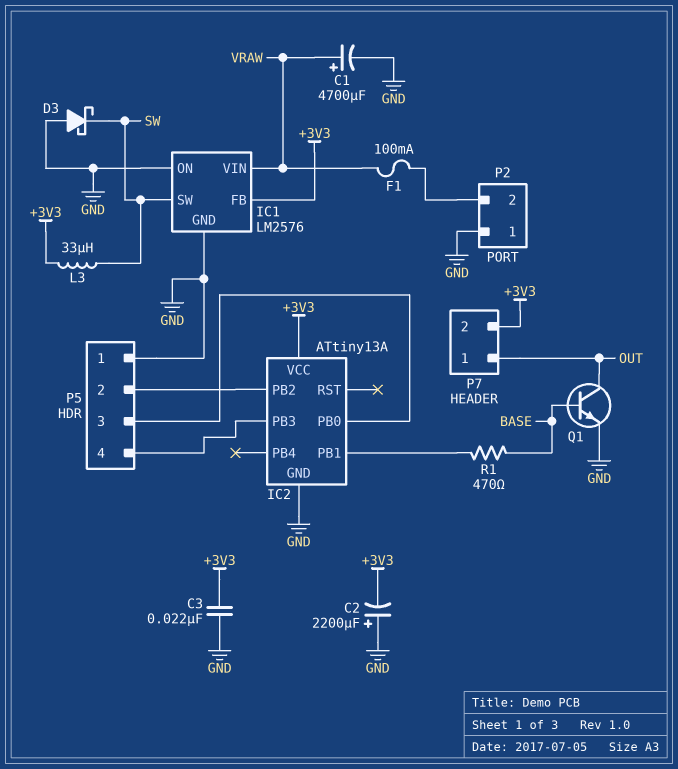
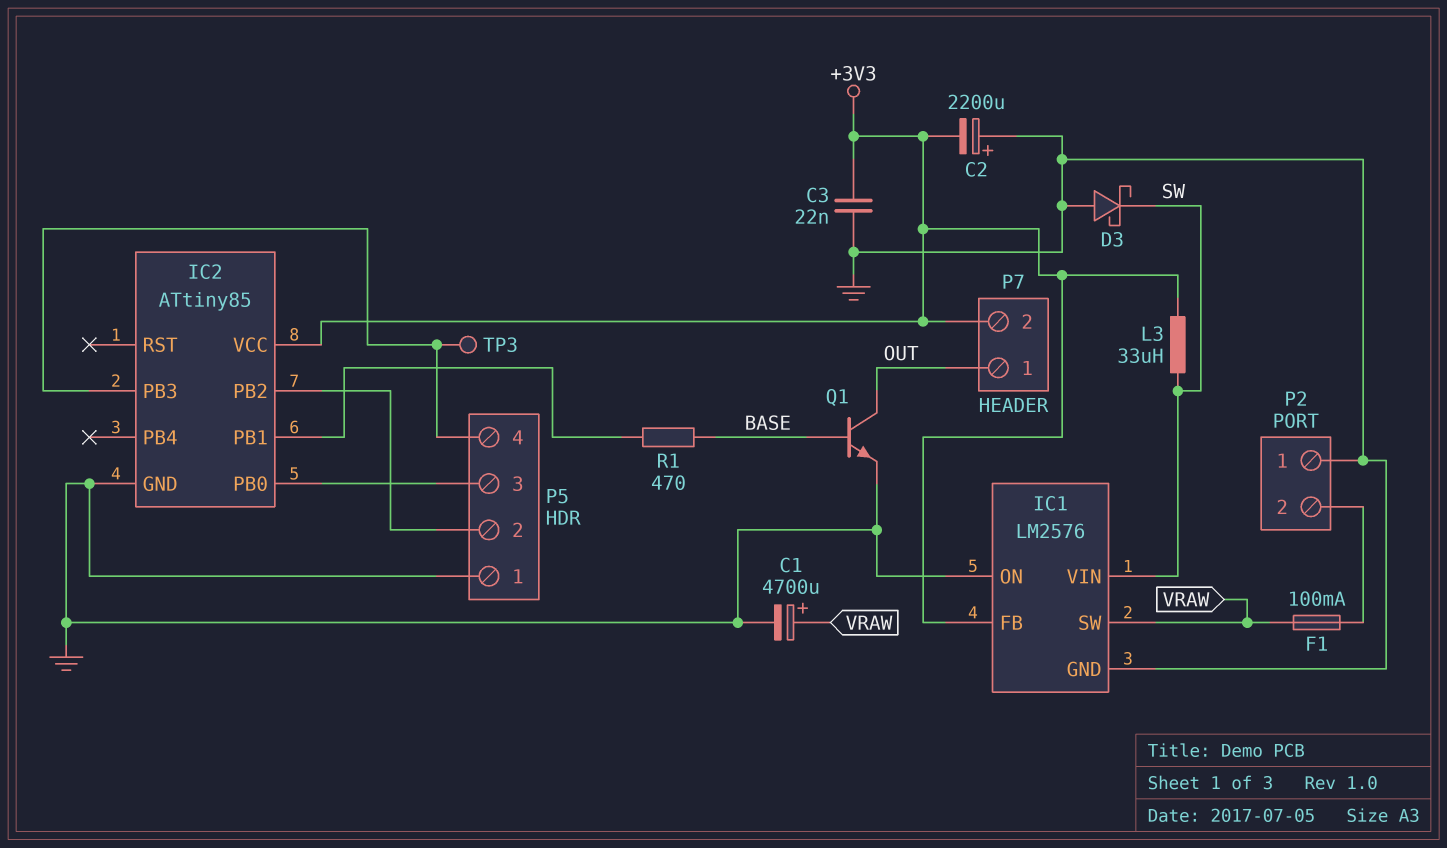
IC1 pin SW: SW -> VRAW
IC1 pin VIN: VRAW -> SW
IC2: ATtiny13A -> ATtiny85
TP3: none -> test point (IC2/PB3)

